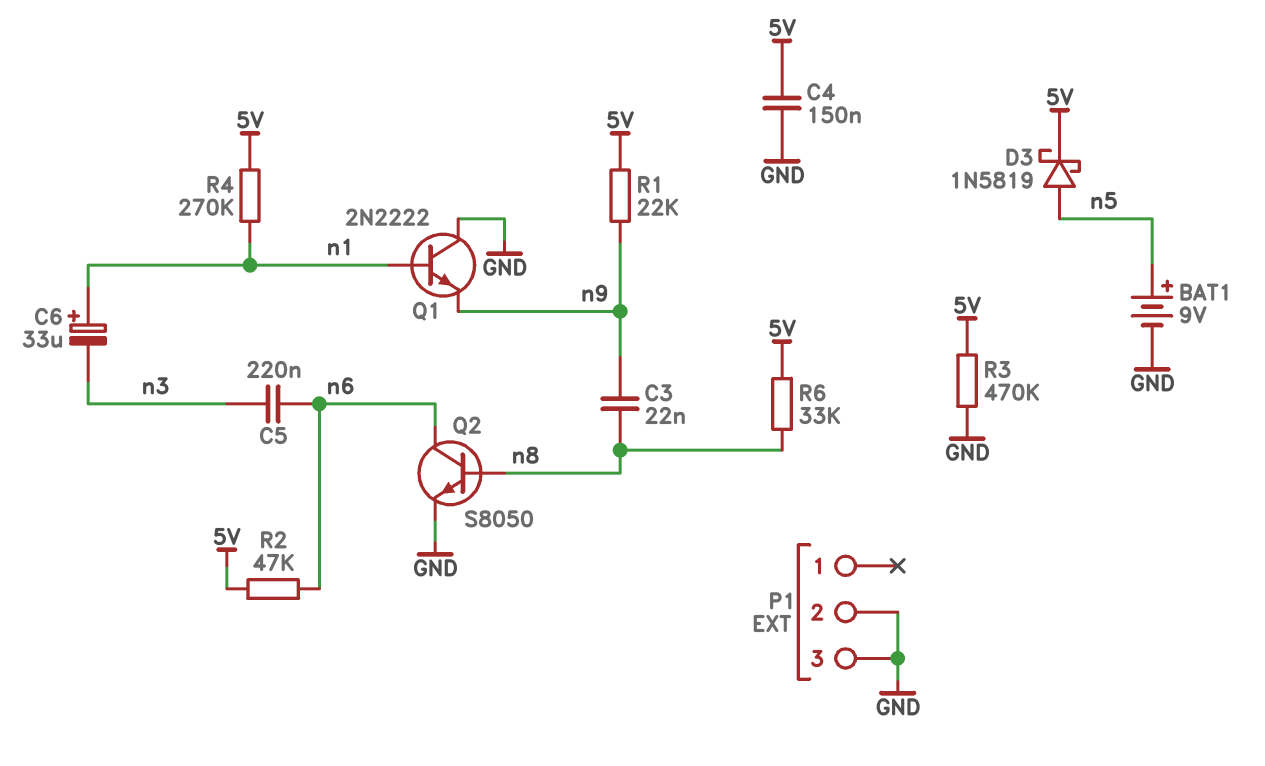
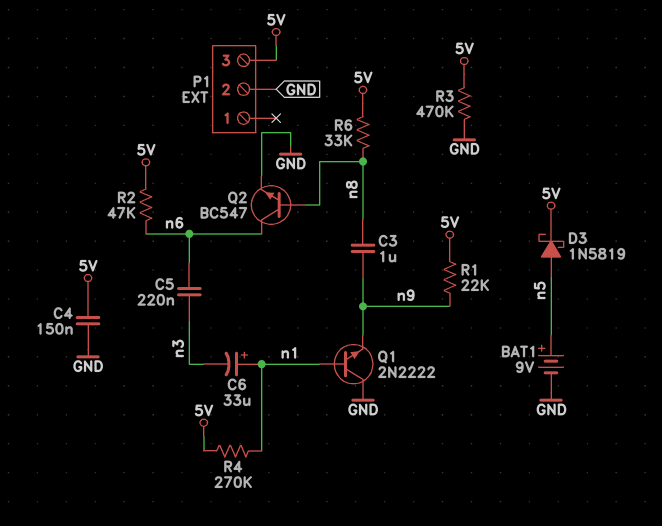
C3: 22nF (n8, n9) -> 1uF (n8, n9)
P1 pin 3: GND -> 5V
Q2: NPN S8050 (B n8, C n6, E GND) -> NPN BC547 (B n8, C n6, E GND)

